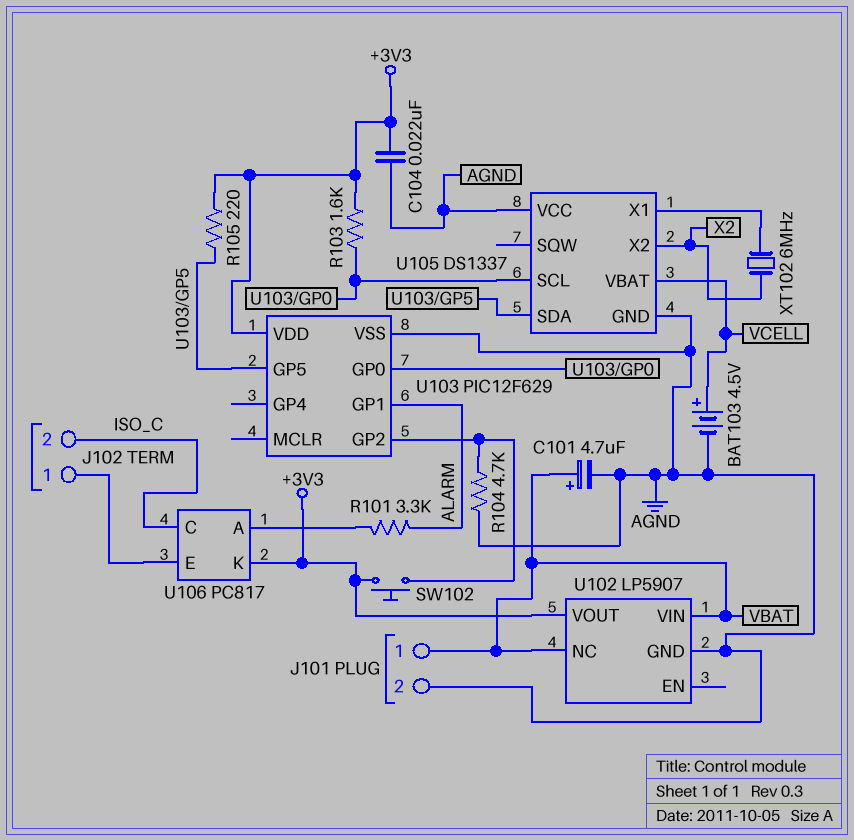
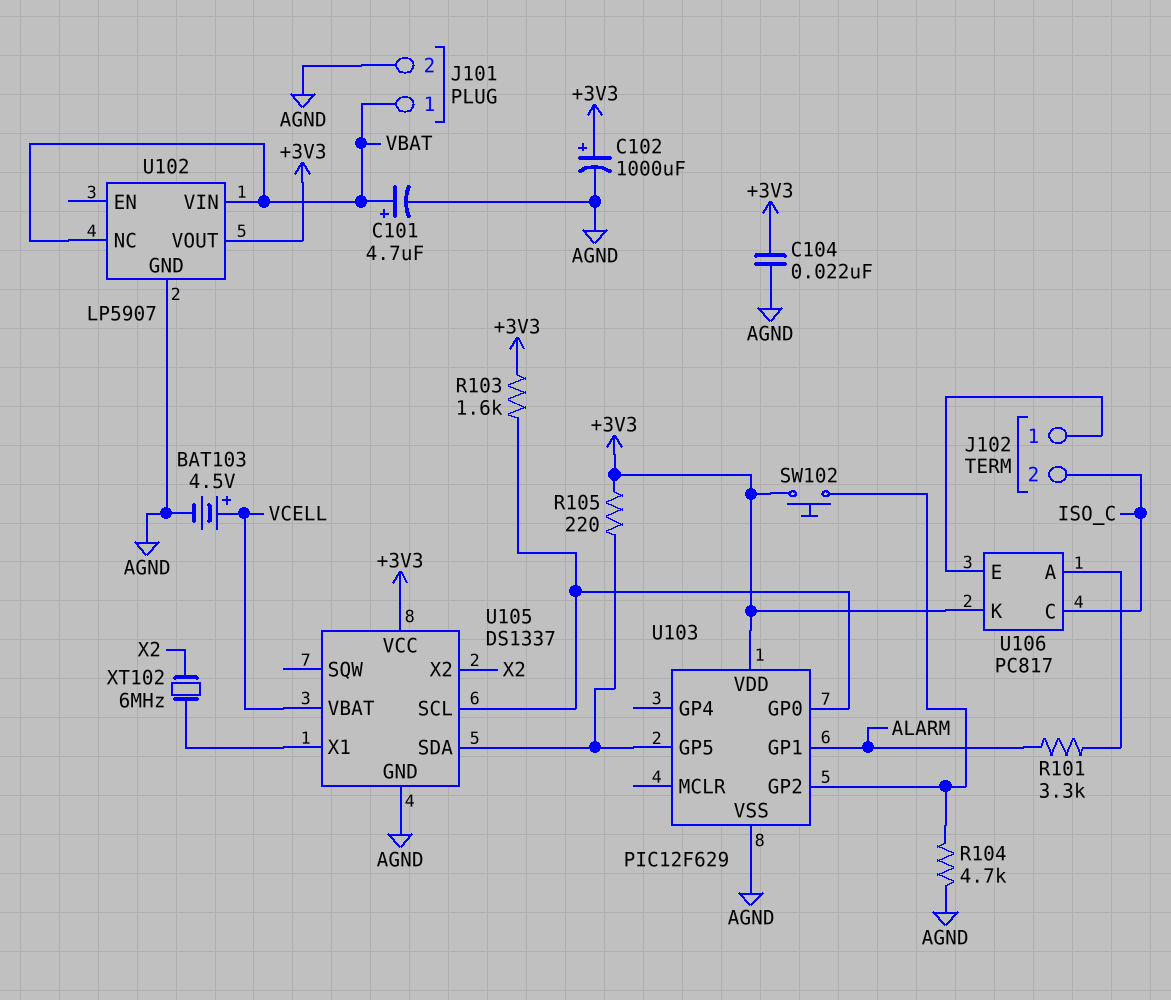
C102: none -> 1000uF (plus +3V3, minus AGND)
U105 pin VCC: AGND -> +3V3

